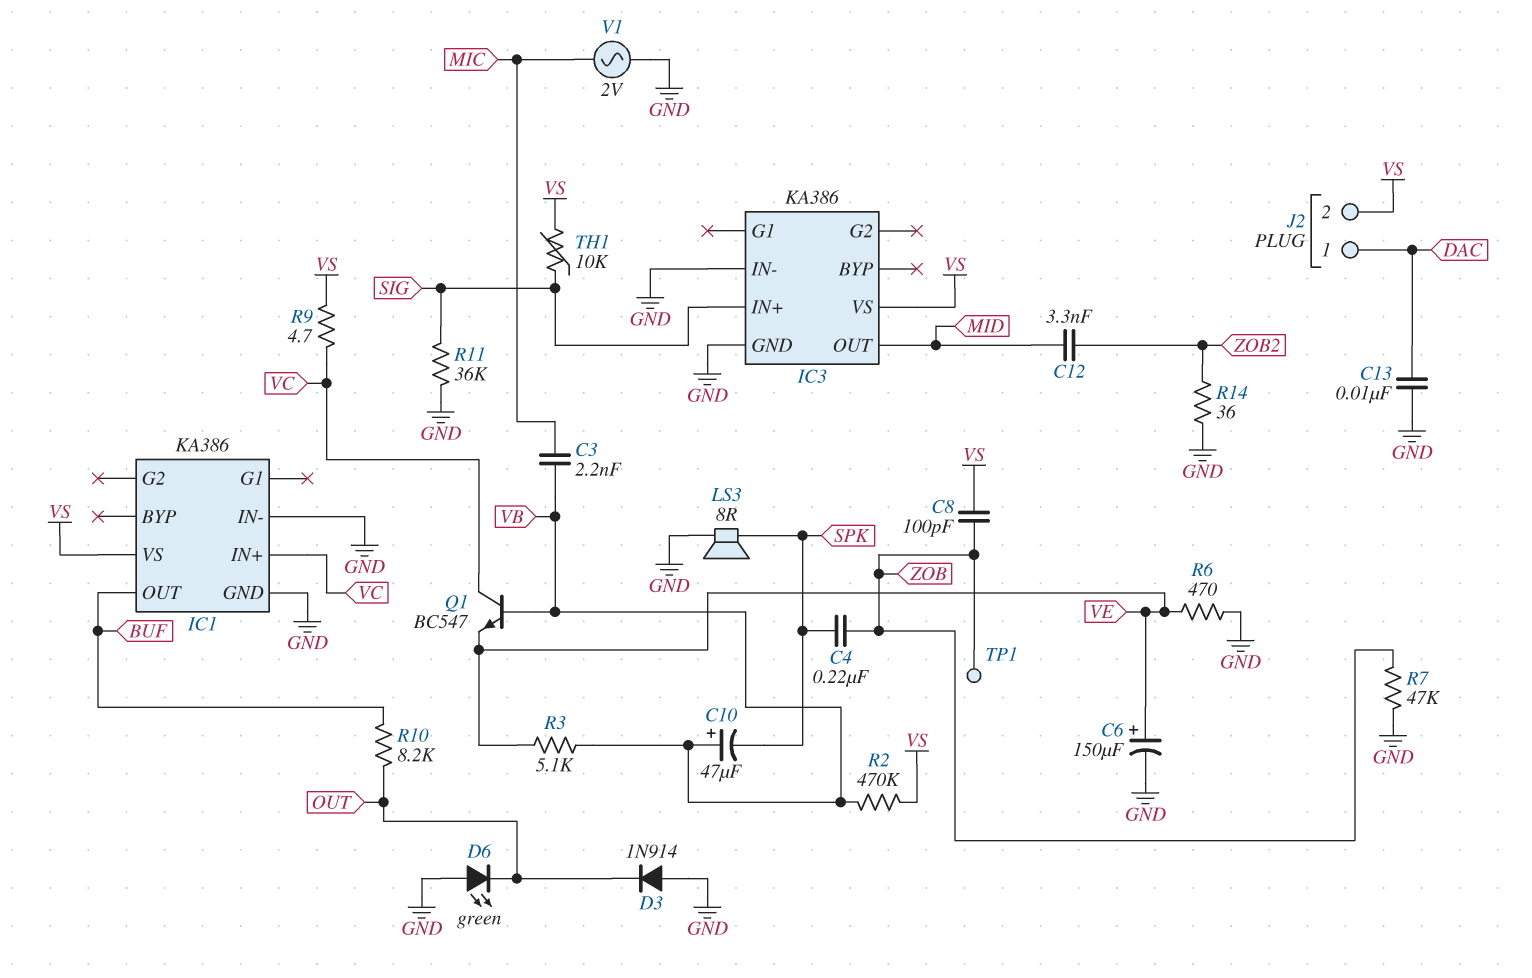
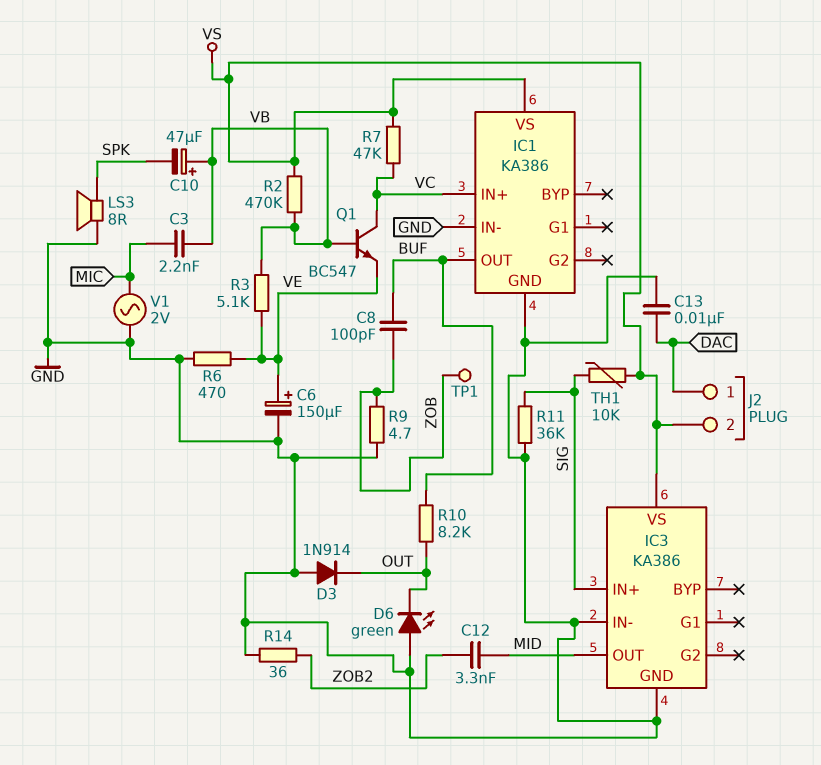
C4: 220nF (SPK, ZOB) -> none
C8: 100pF (VS, ZOB) -> 100pF (BUF, ZOB)
R7: 47k (GND, ZOB) -> 47k (VC, VS)
R9: 4.7 (VC, VS) -> 4.7 (GND, ZOB)

